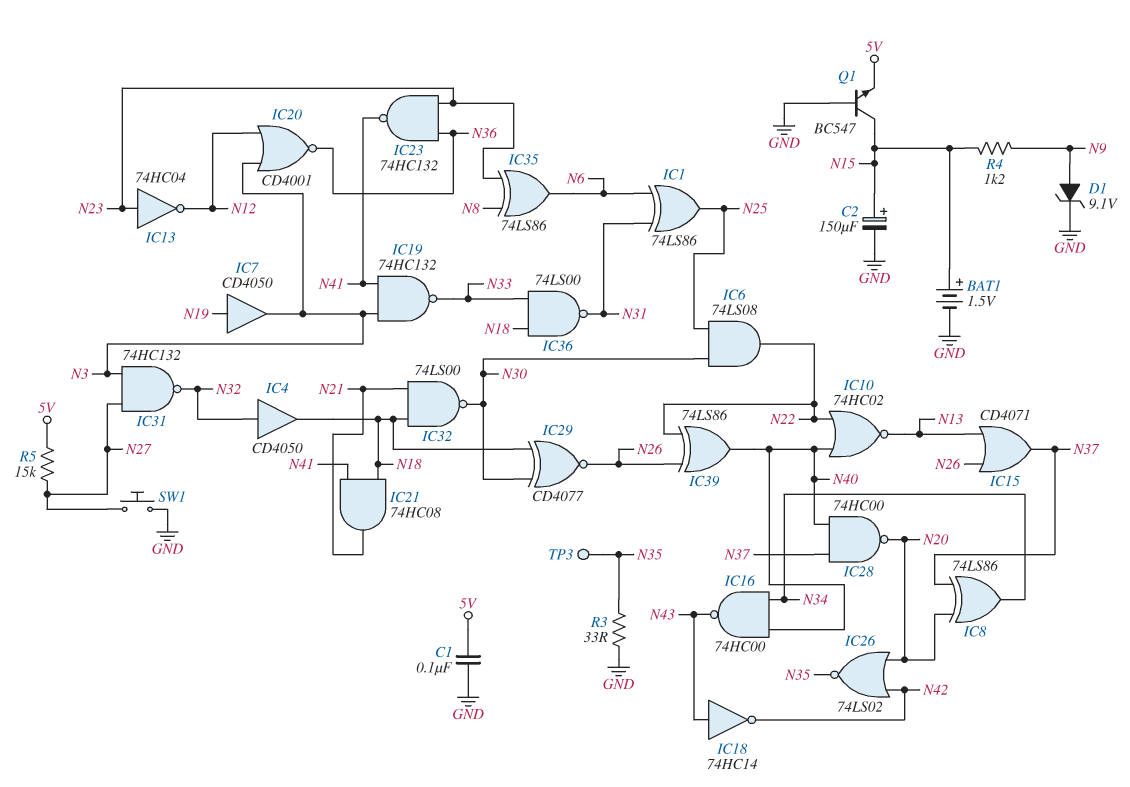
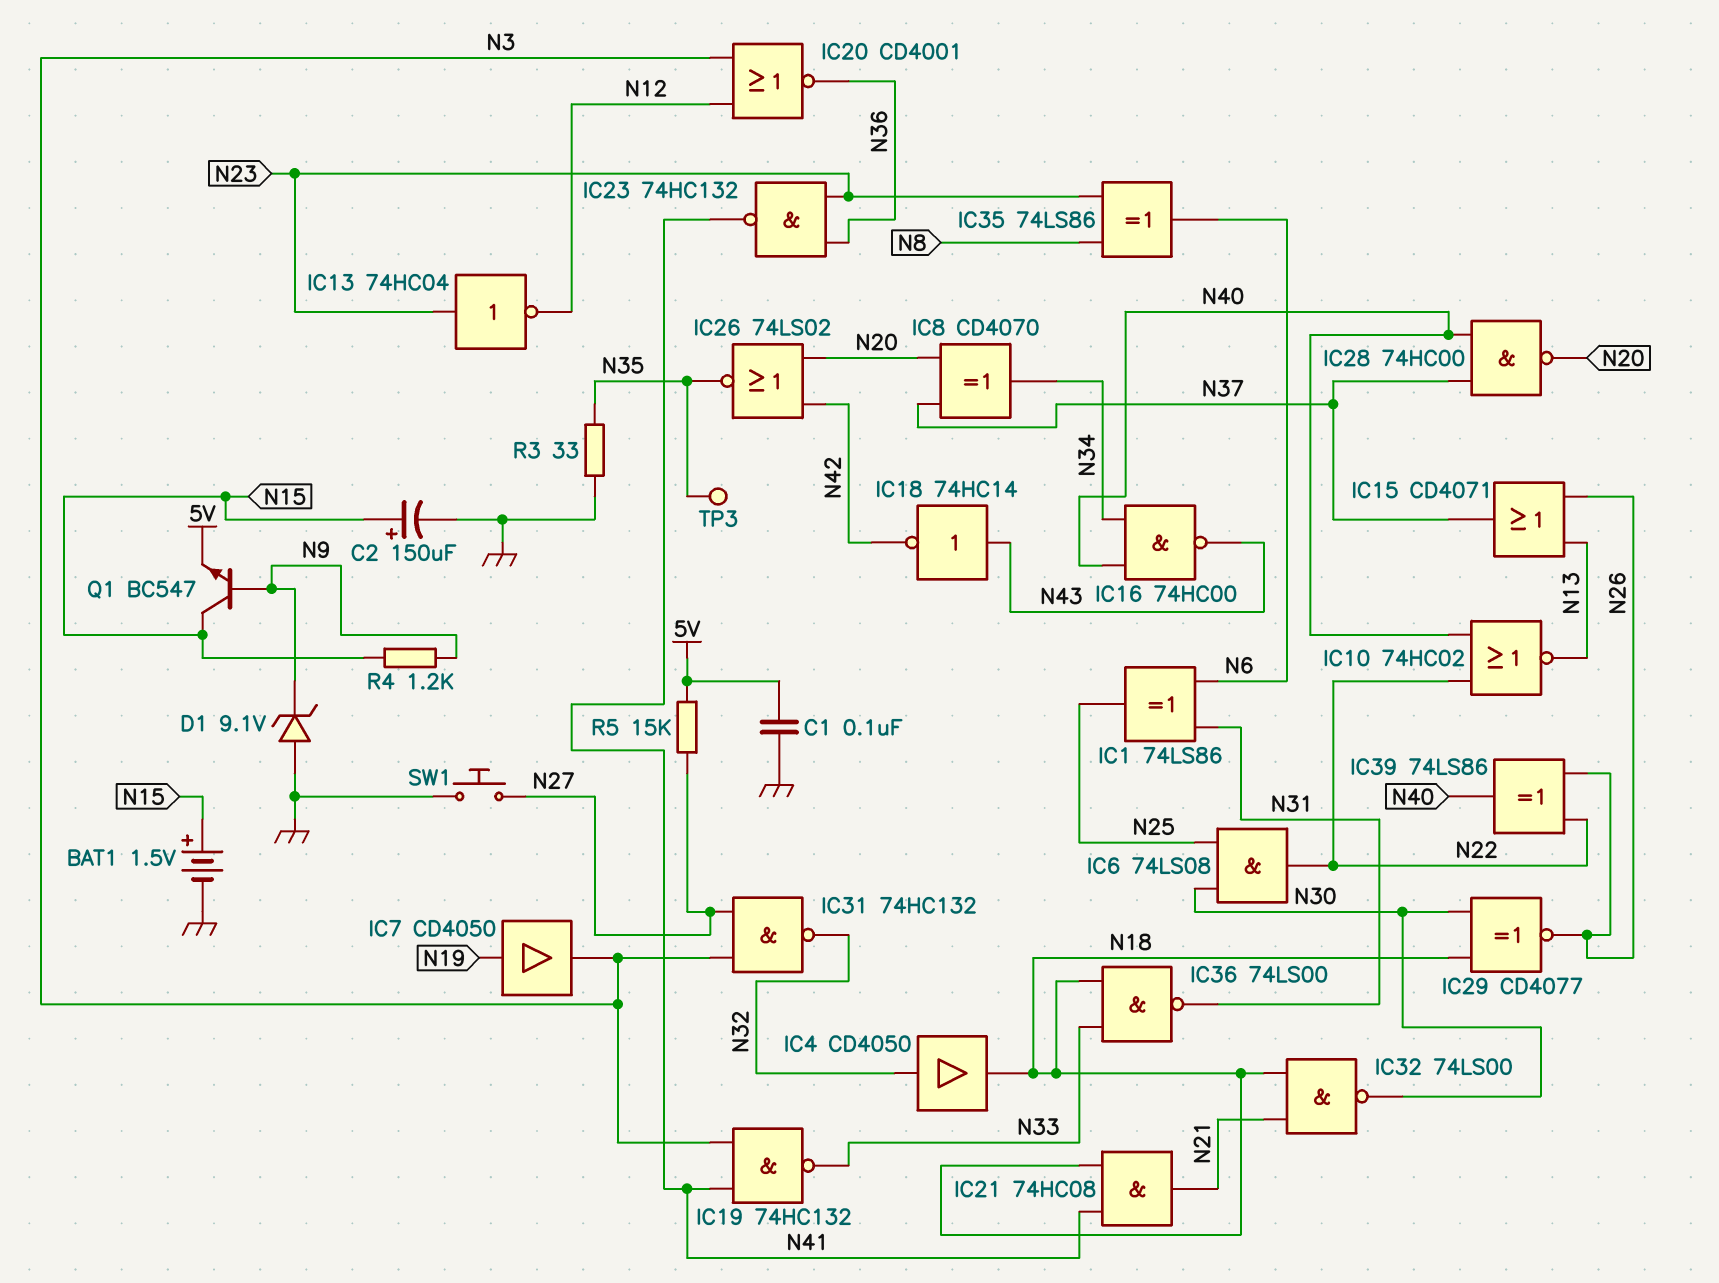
D1: zener 9.1V (A N9, K GND) -> zener 9.1V (A GND, K N9)
IC8: XOR 74LS86 (in N20, in N37, out N34) -> XOR CD4070 (in N20, in N37, out N34)
Q1: NPN BC547 (B GND, C N15, E 5V) -> NPN BC547 (B N9, C N15, E 5V)

